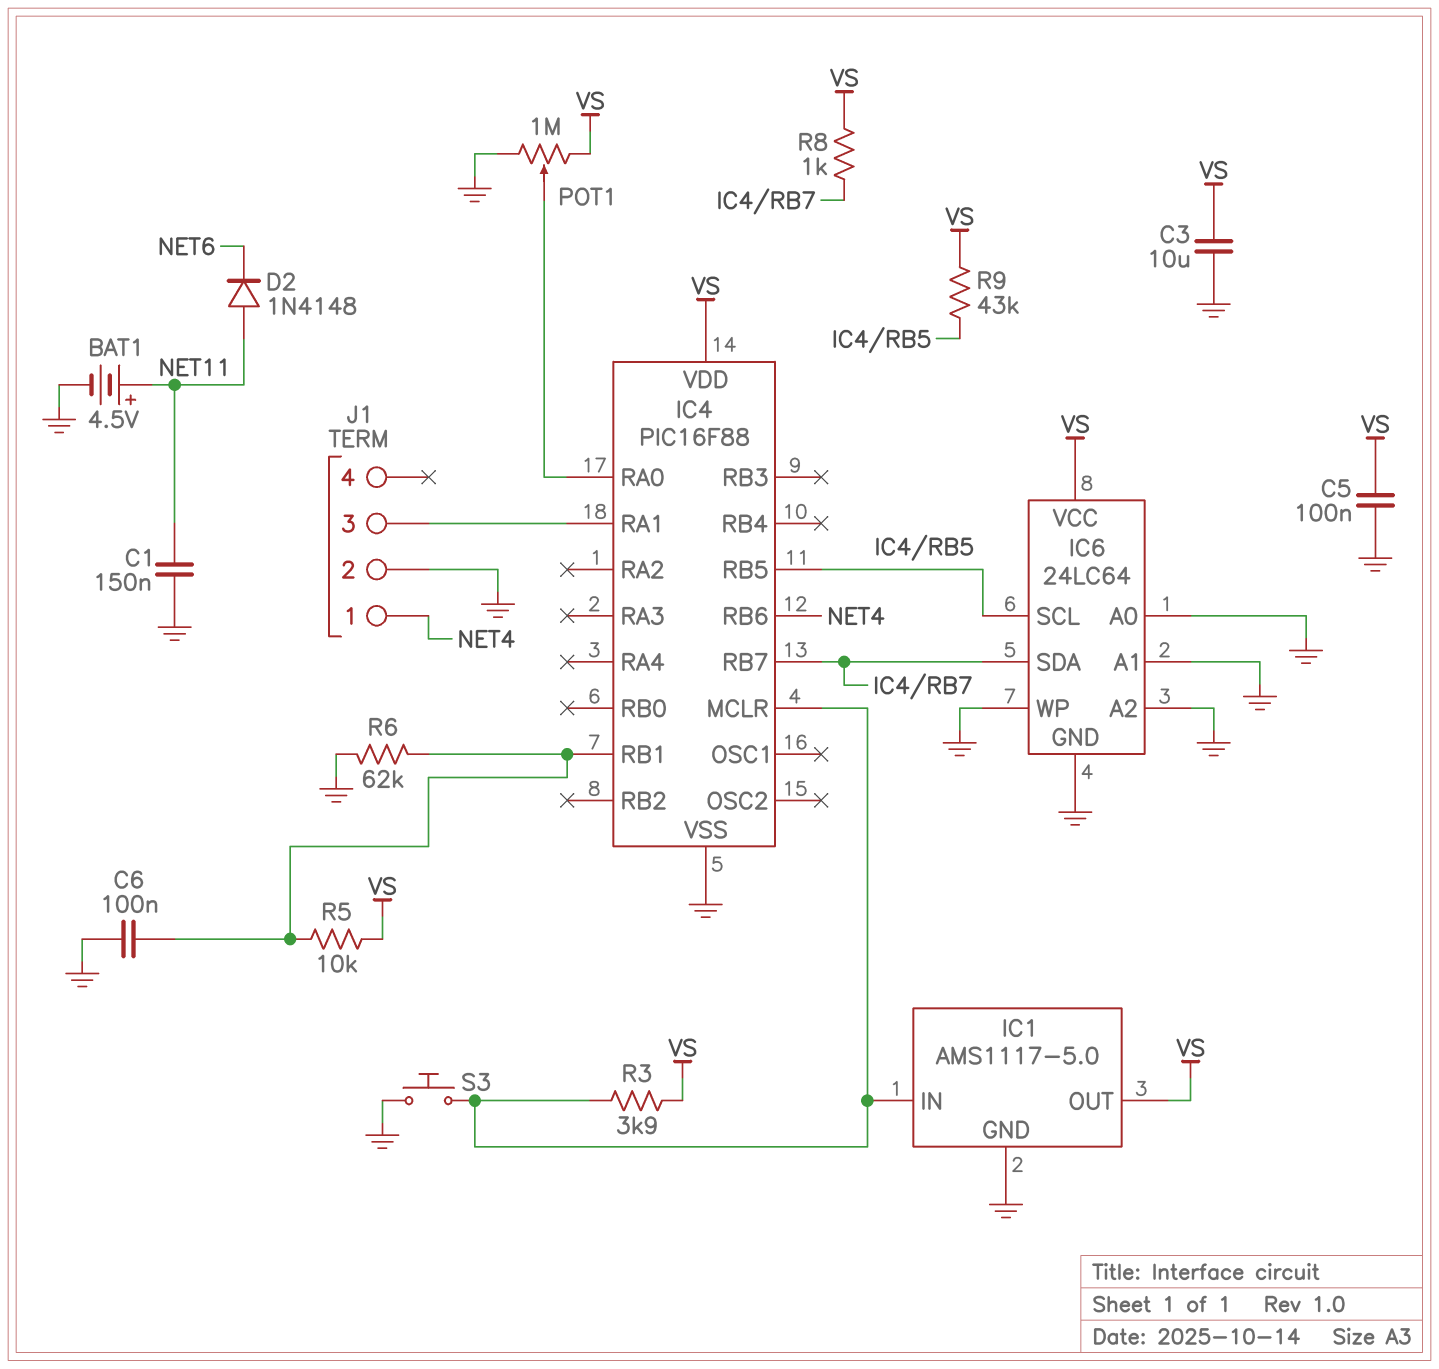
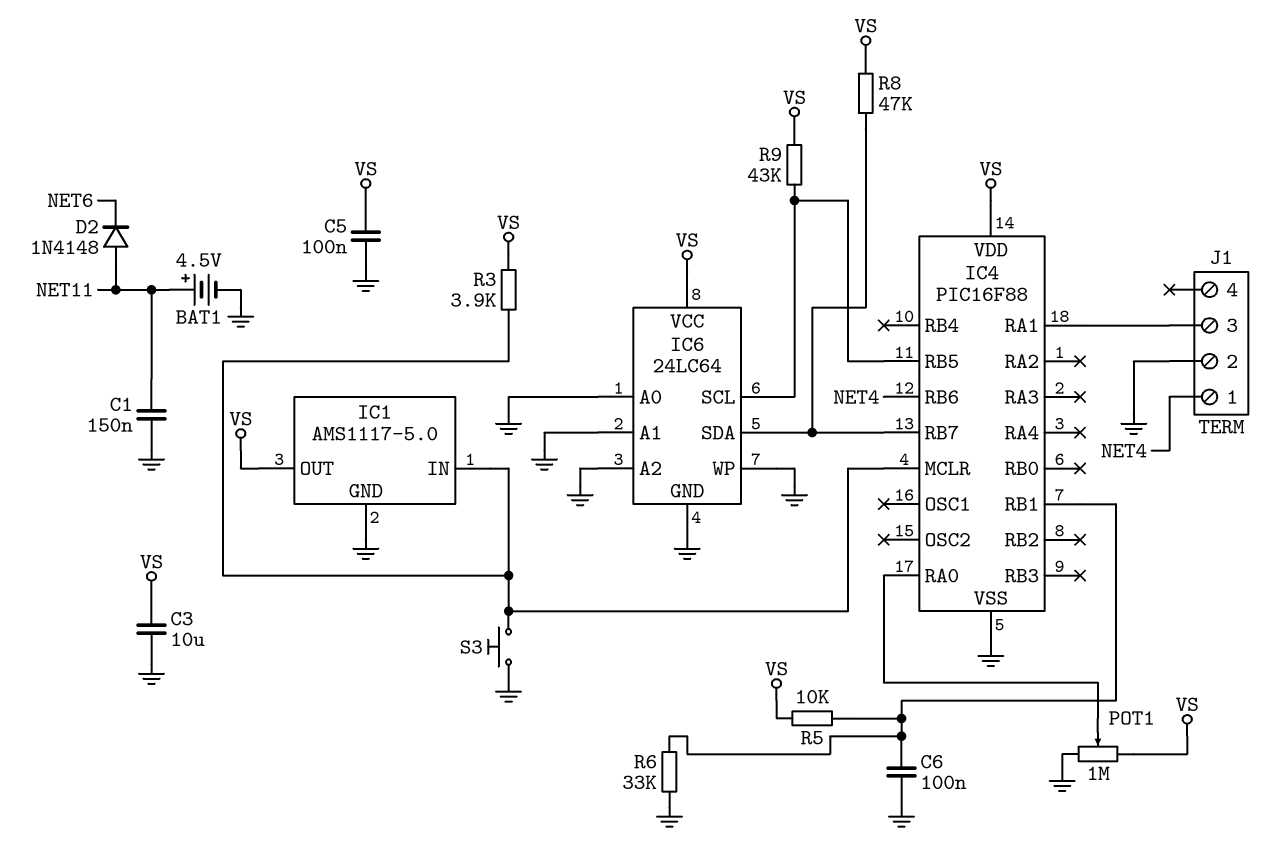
R6: 62k (GND, IC4/RB1) -> 33k (GND, IC4/RB1)
R8: 1k (IC4/RB7, VS) -> 47k (IC4/RB7, VS)

